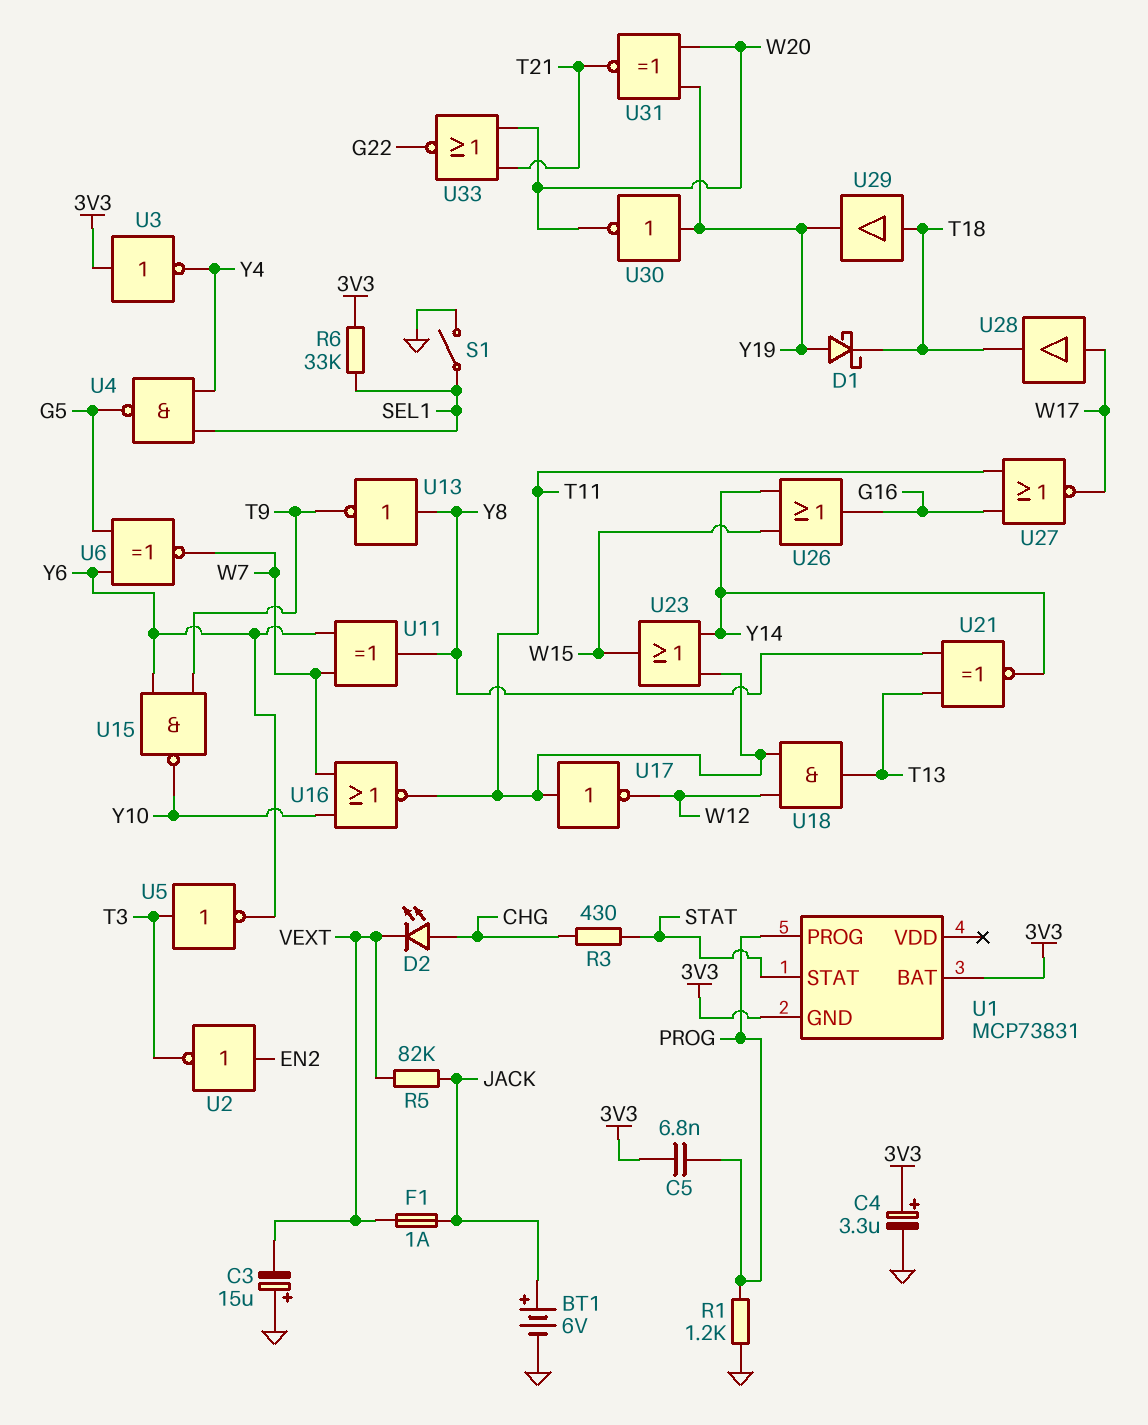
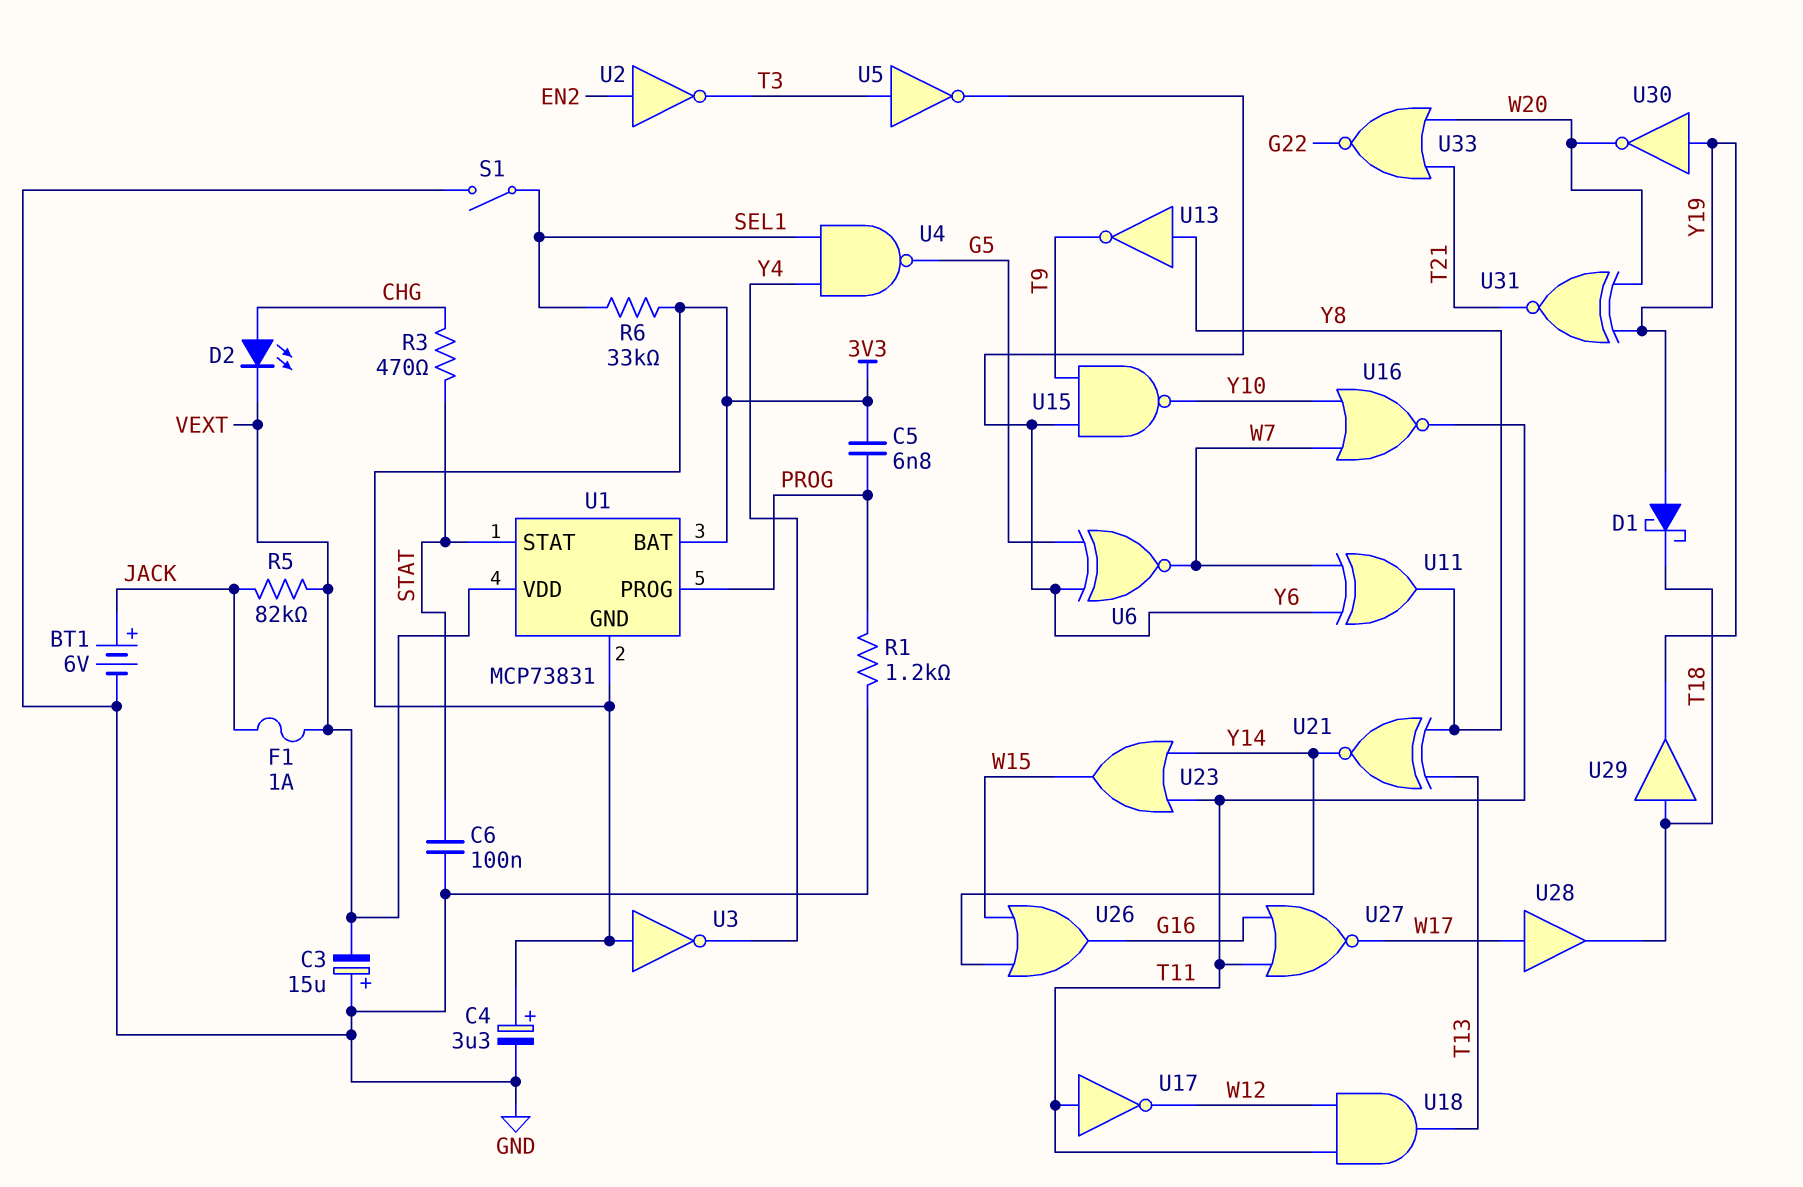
C6: none -> 100nF (GND, STAT)
R3: 430 (CHG, STAT) -> 470 (CHG, STAT)
U1 pin VDD: none -> VEXT

